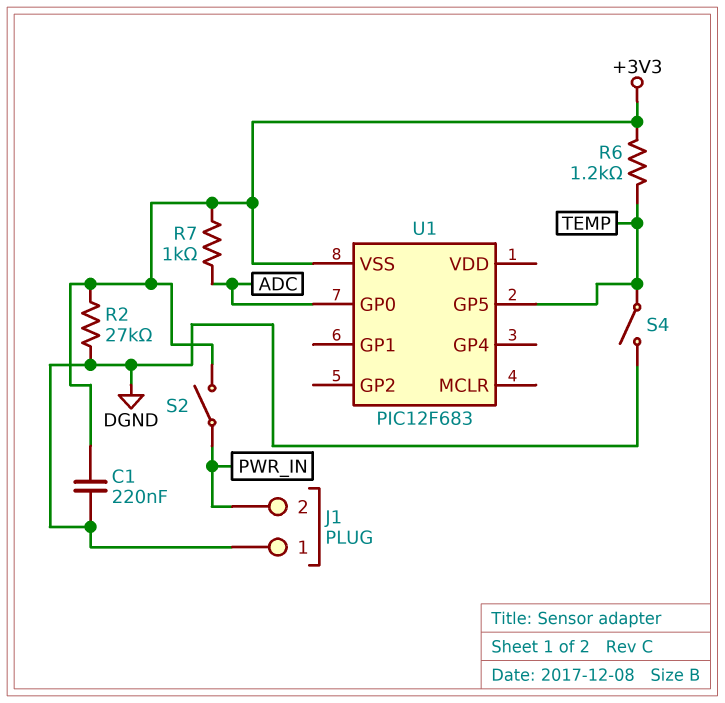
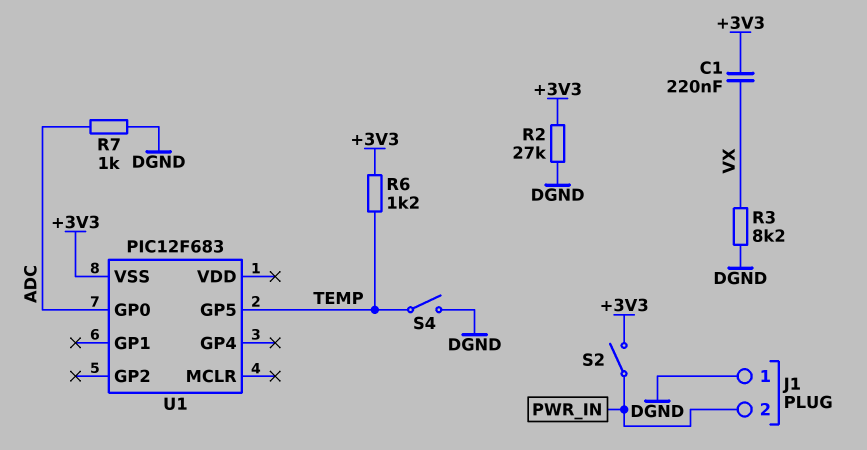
C1: 220nF (+3V3, DGND) -> 220nF (+3V3, VX)
R3: none -> 8.2k (DGND, VX)
R7: 1k (+3V3, ADC) -> 1k (ADC, DGND)

